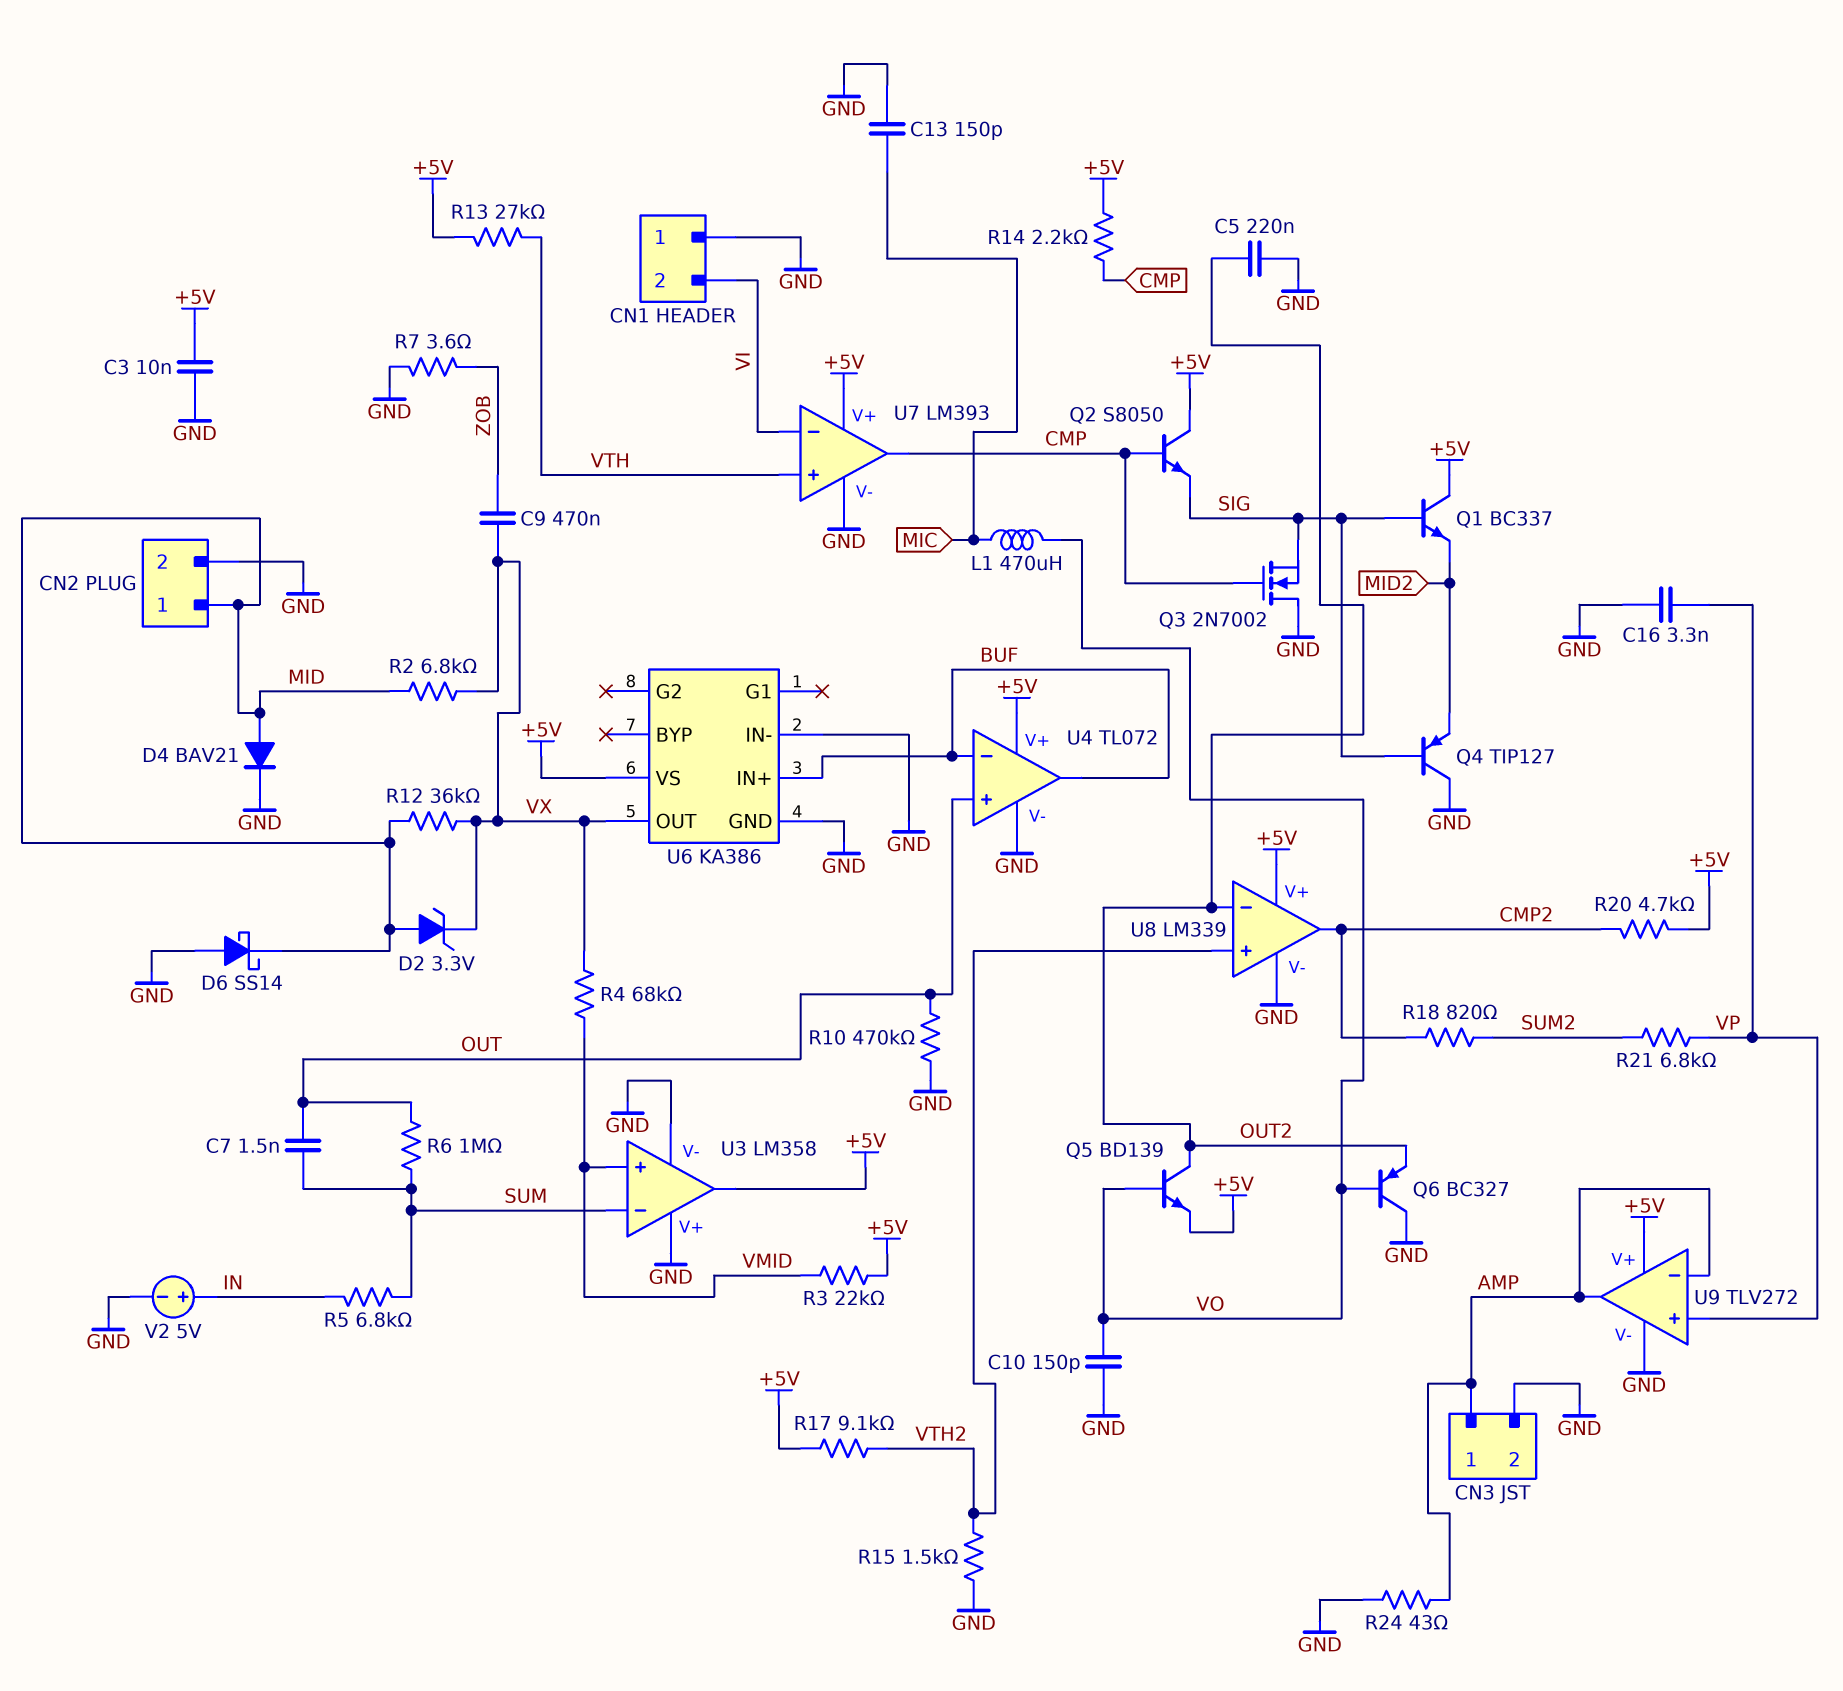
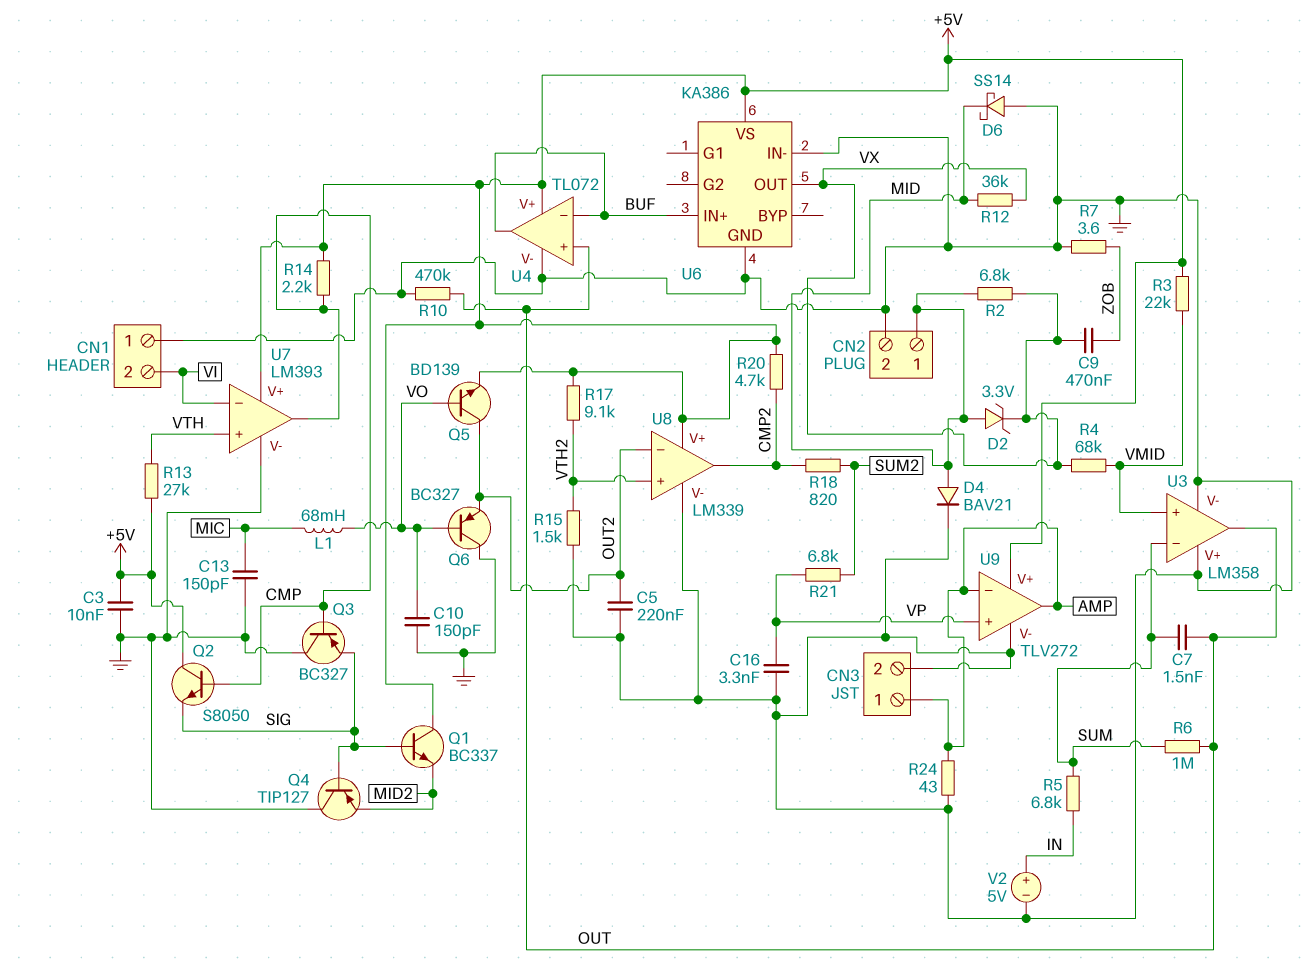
L1: 470uH (MIC, VO) -> 68mH (MIC, VO)
Q3: NMOS 2N7002 (G CMP, D GND, S SIG) -> PNP BC327 (B CMP, C GND, E SIG)
U3 pin out: +5V -> OUT

